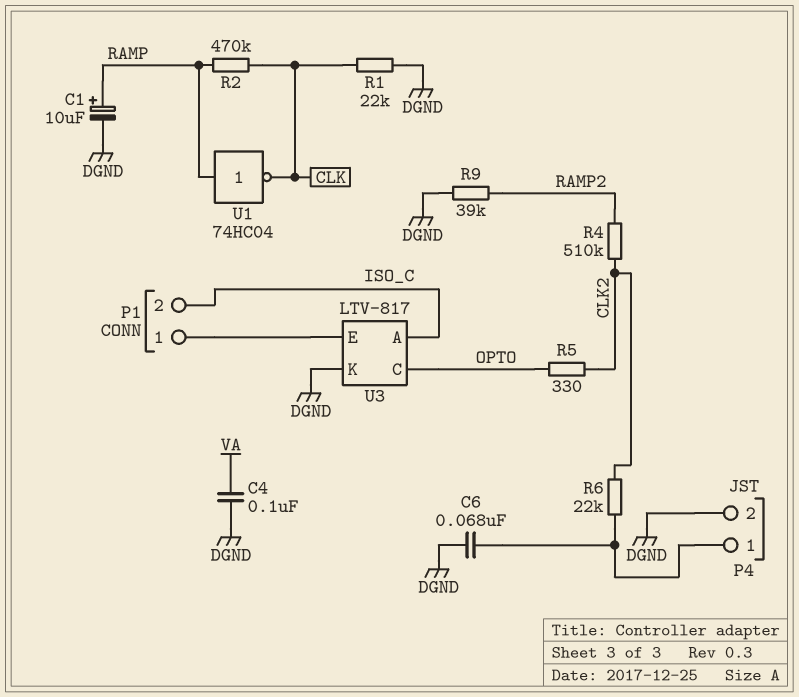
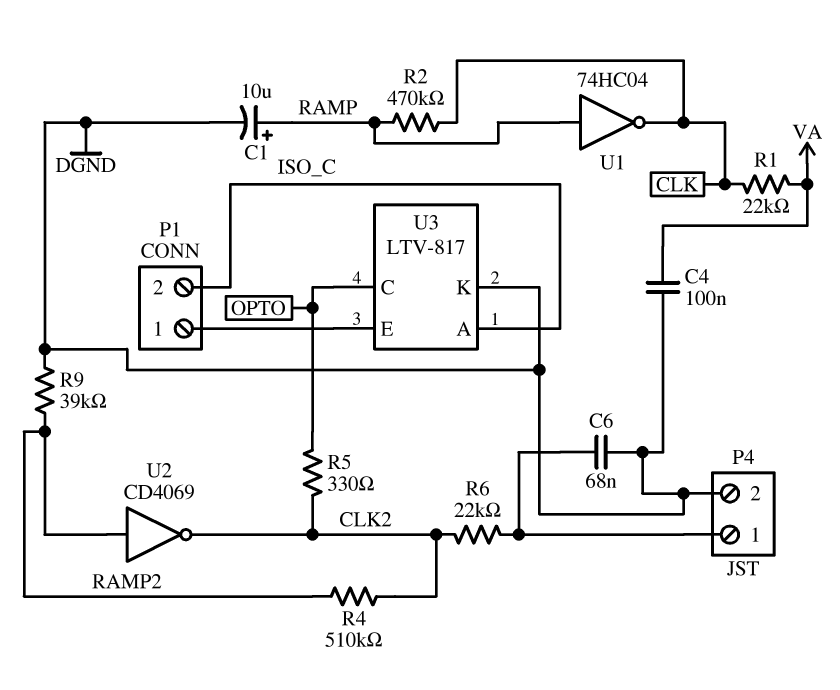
R1: 22k (CLK, DGND) -> 22k (CLK, VA)
U2: none -> NOT CD4069 (in RAMP2, out CLK2)

